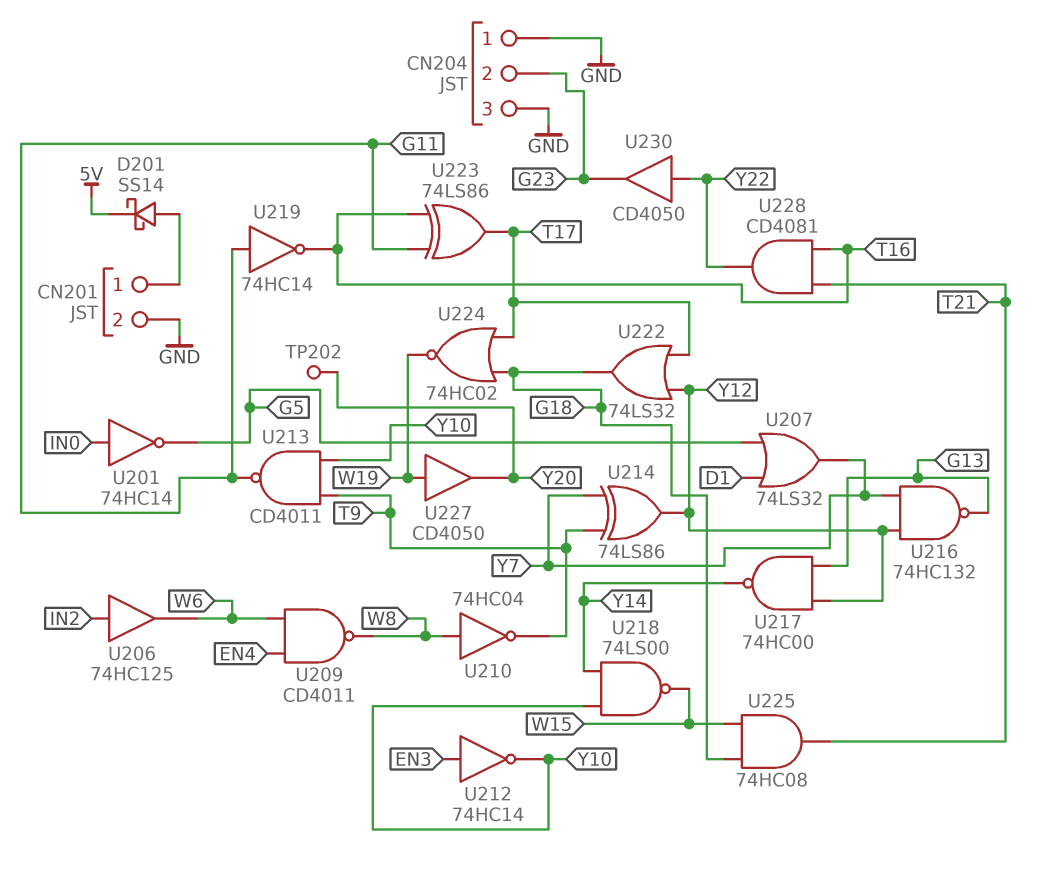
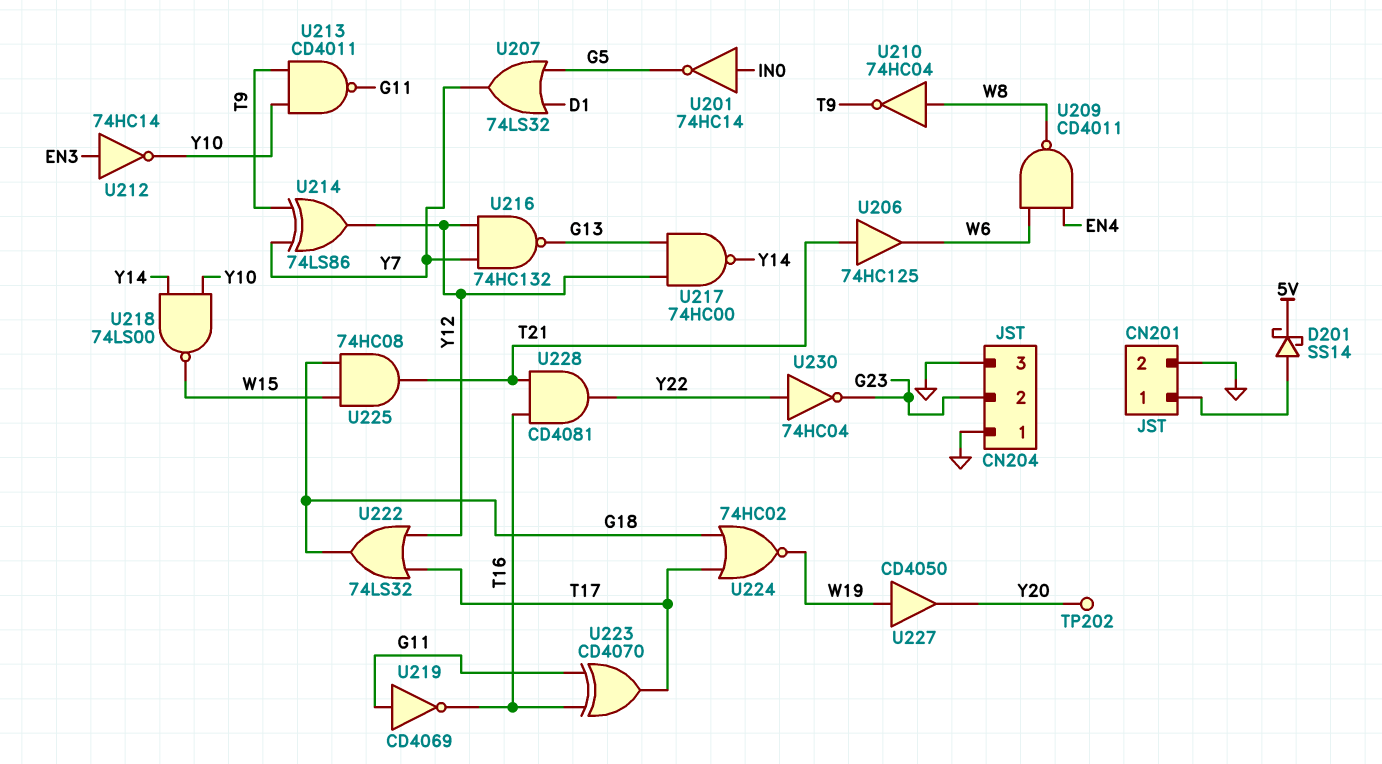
U206: buffer 74HC125 (in IN2, out W6) -> buffer 74HC125 (in T21, out W6)
U219: NOT 74HC14 (in G11, out T16) -> NOT CD4069 (in G11, out T16)
U223: XOR 74LS86 (in G11, in T16, out T17) -> XOR CD4070 (in G11, in T16, out T17)
U230: buffer CD4050 (in Y22, out G23) -> NOT 74HC04 (in Y22, out G23)

